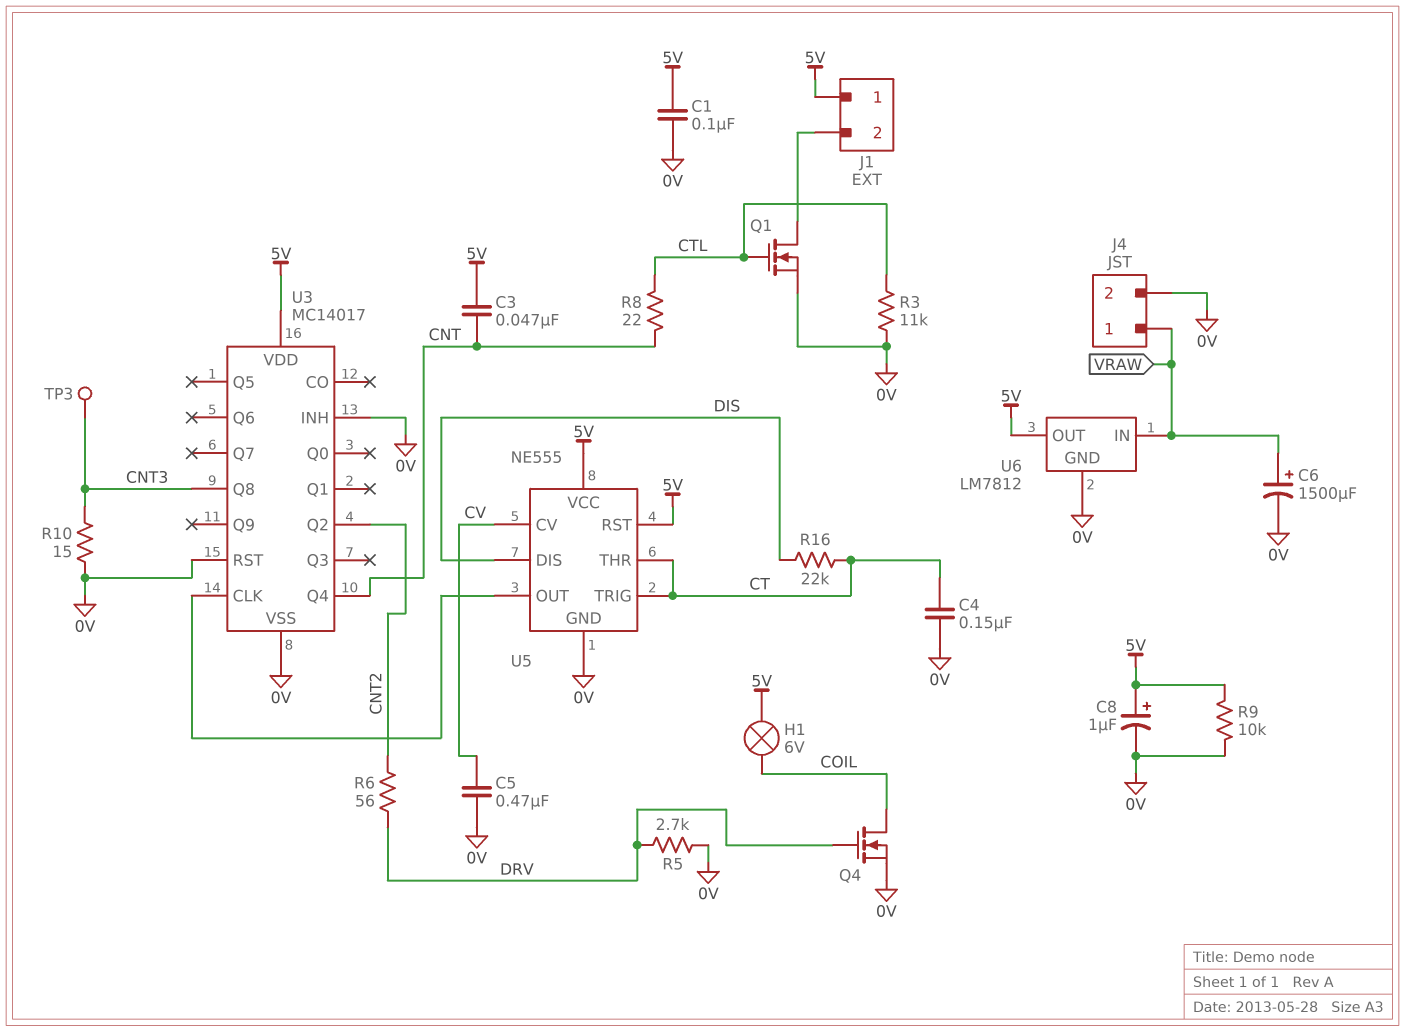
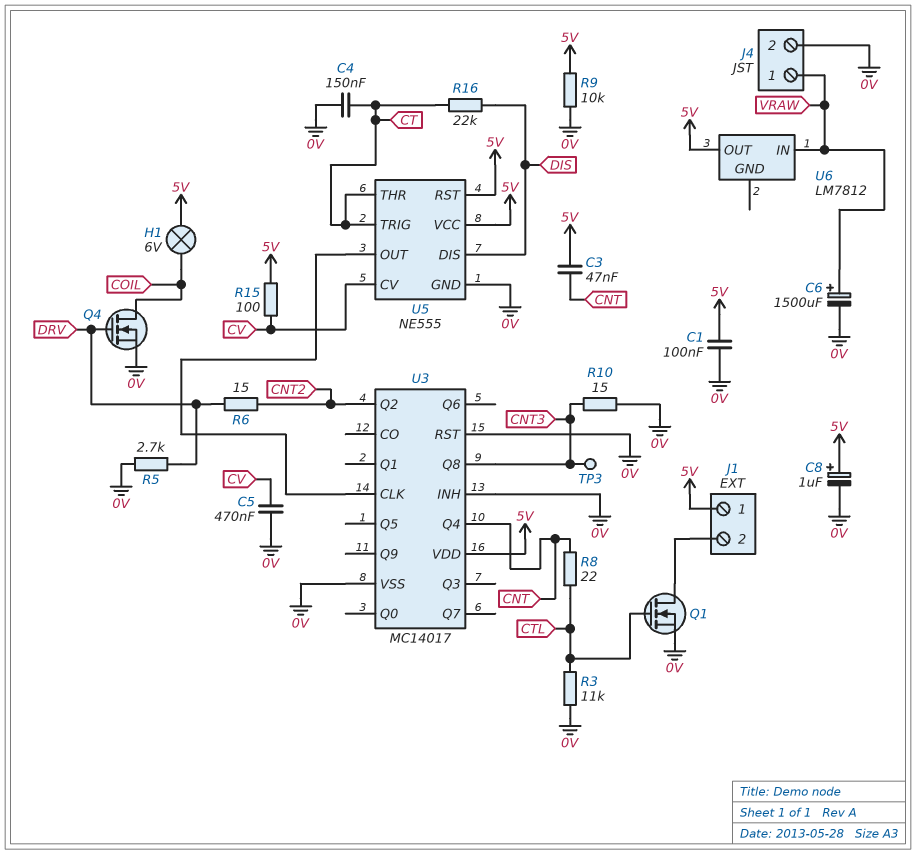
R6: 56 (CNT2, DRV) -> 15 (CNT2, DRV)
R15: none -> 100 (5V, CV)
U6 pin GND: 0V -> none

